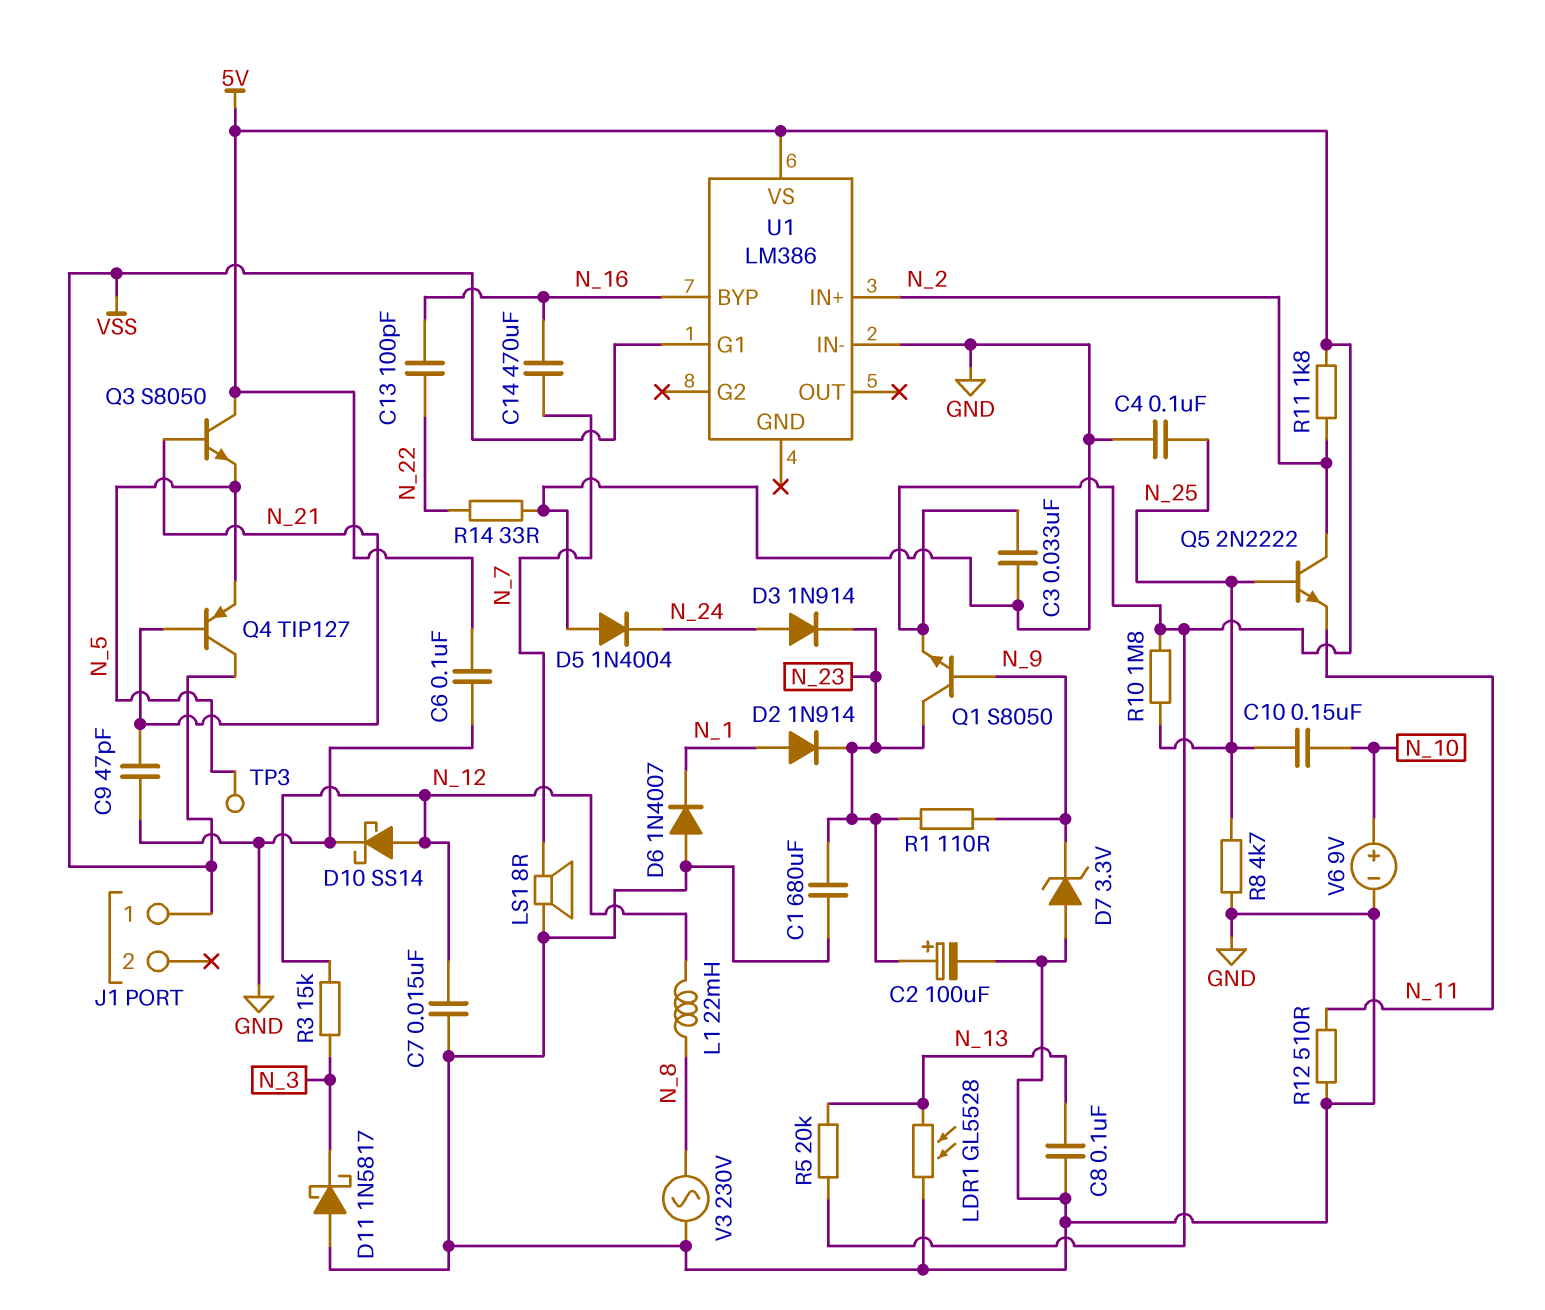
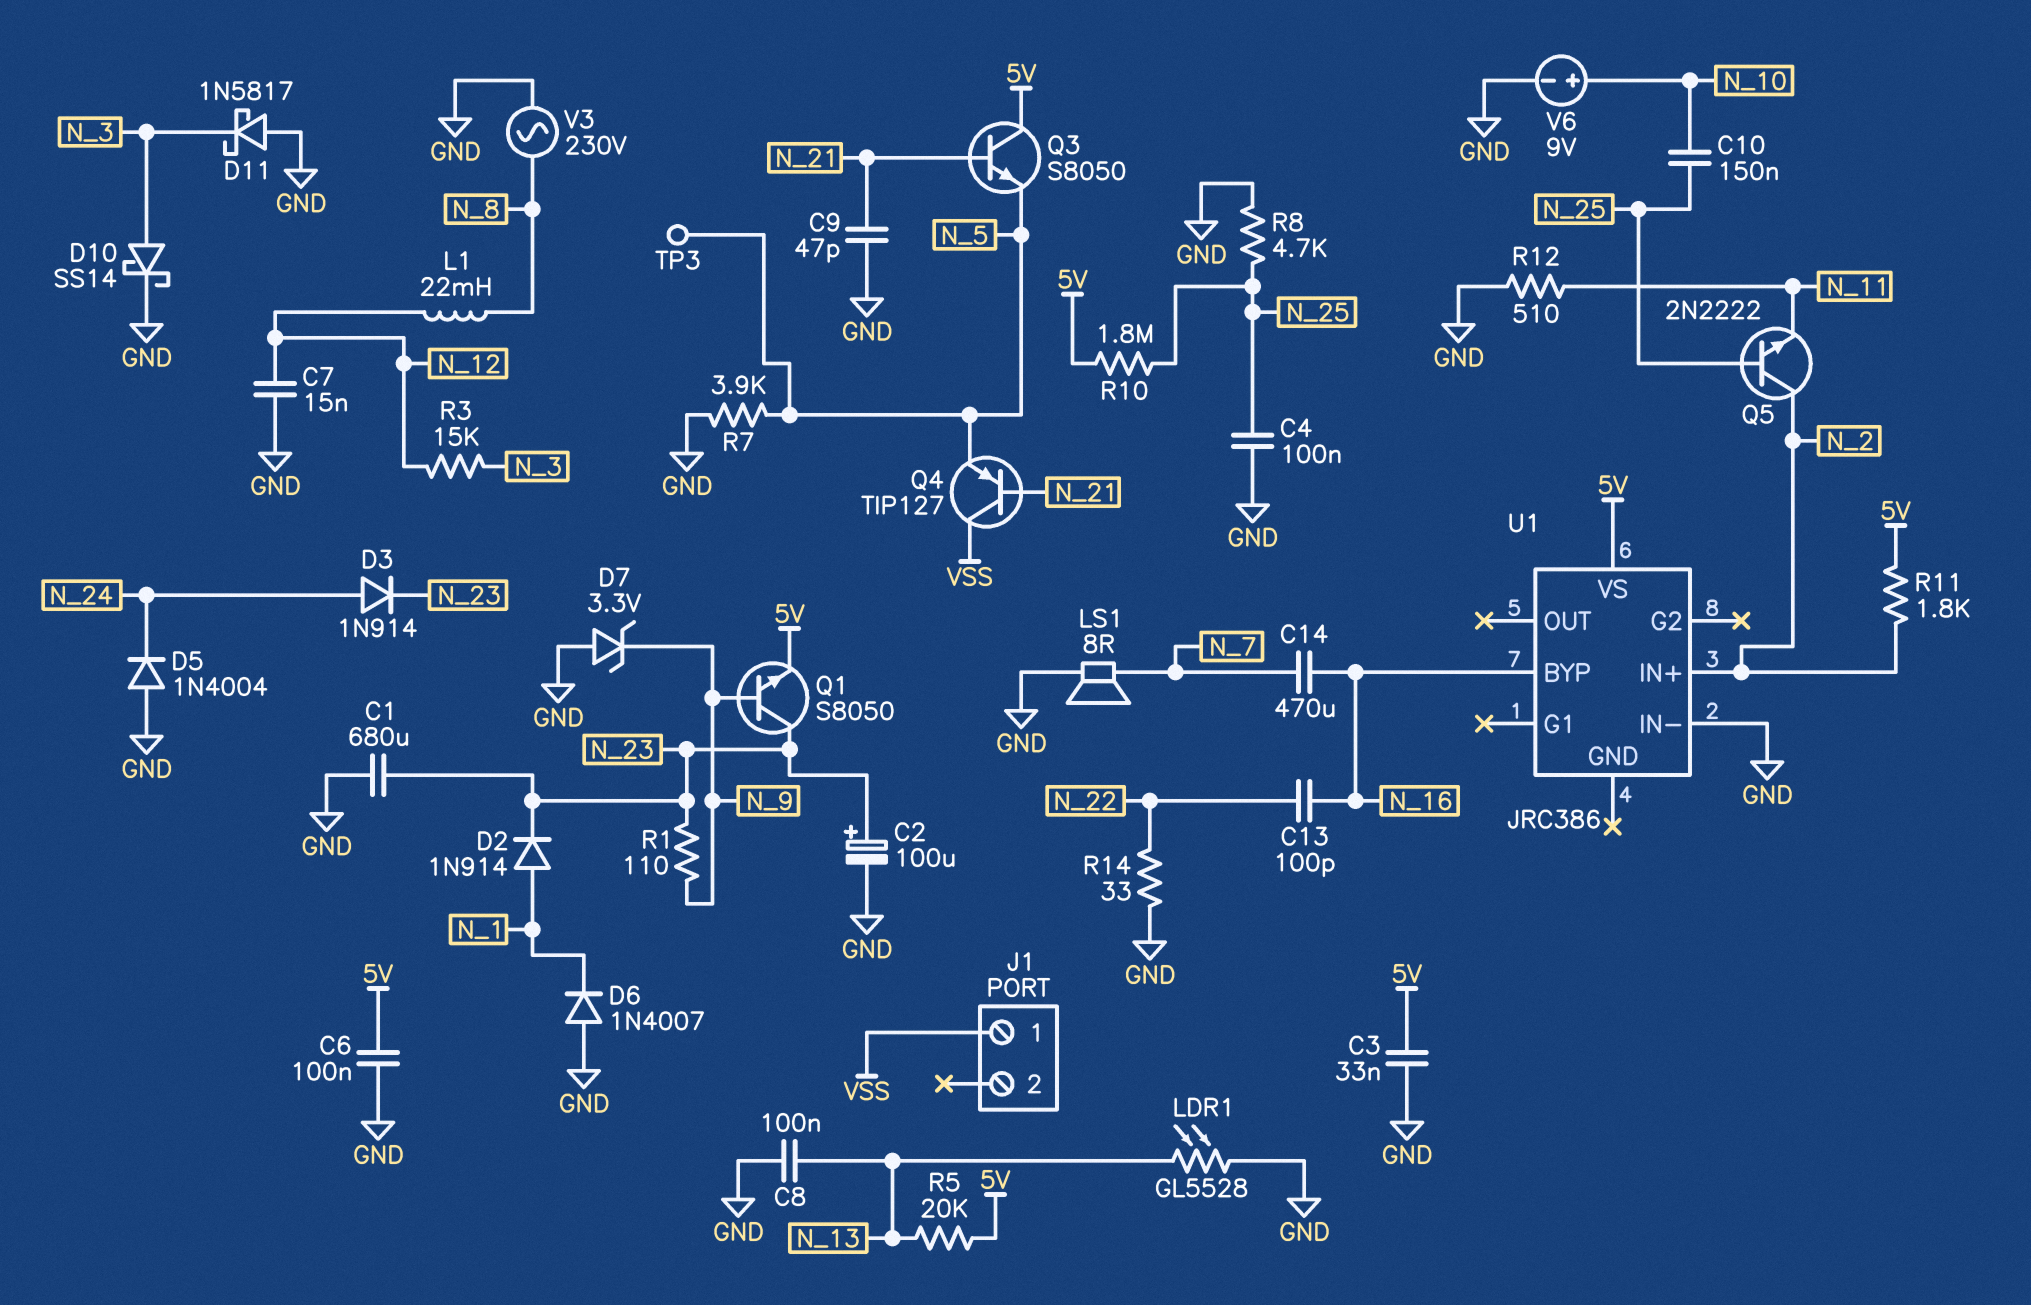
D10: schottky SS14 (A N_12, K GND) -> schottky SS14 (A N_3, K GND)
R7: none -> 3.9k (GND, N_5)
U1: LM386 -> JRC386
U1 pin G1: VSS -> none

